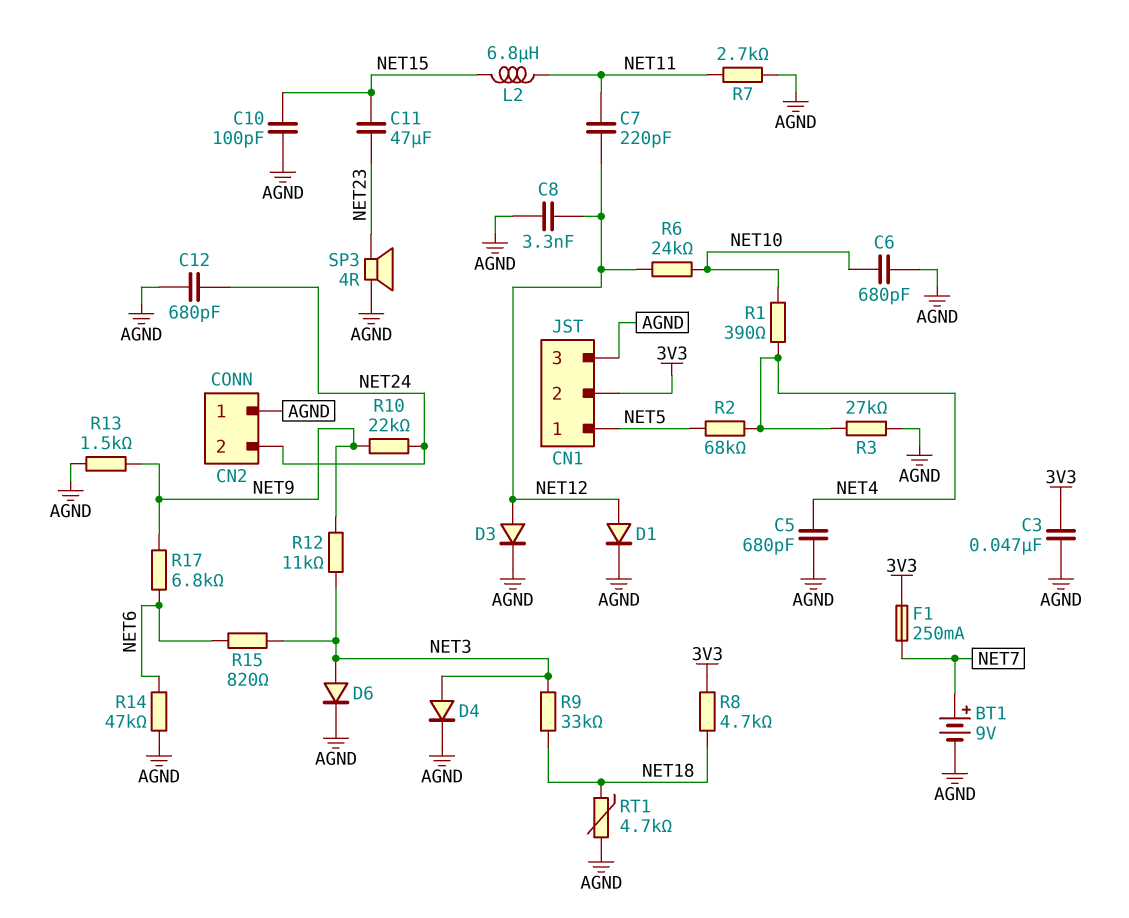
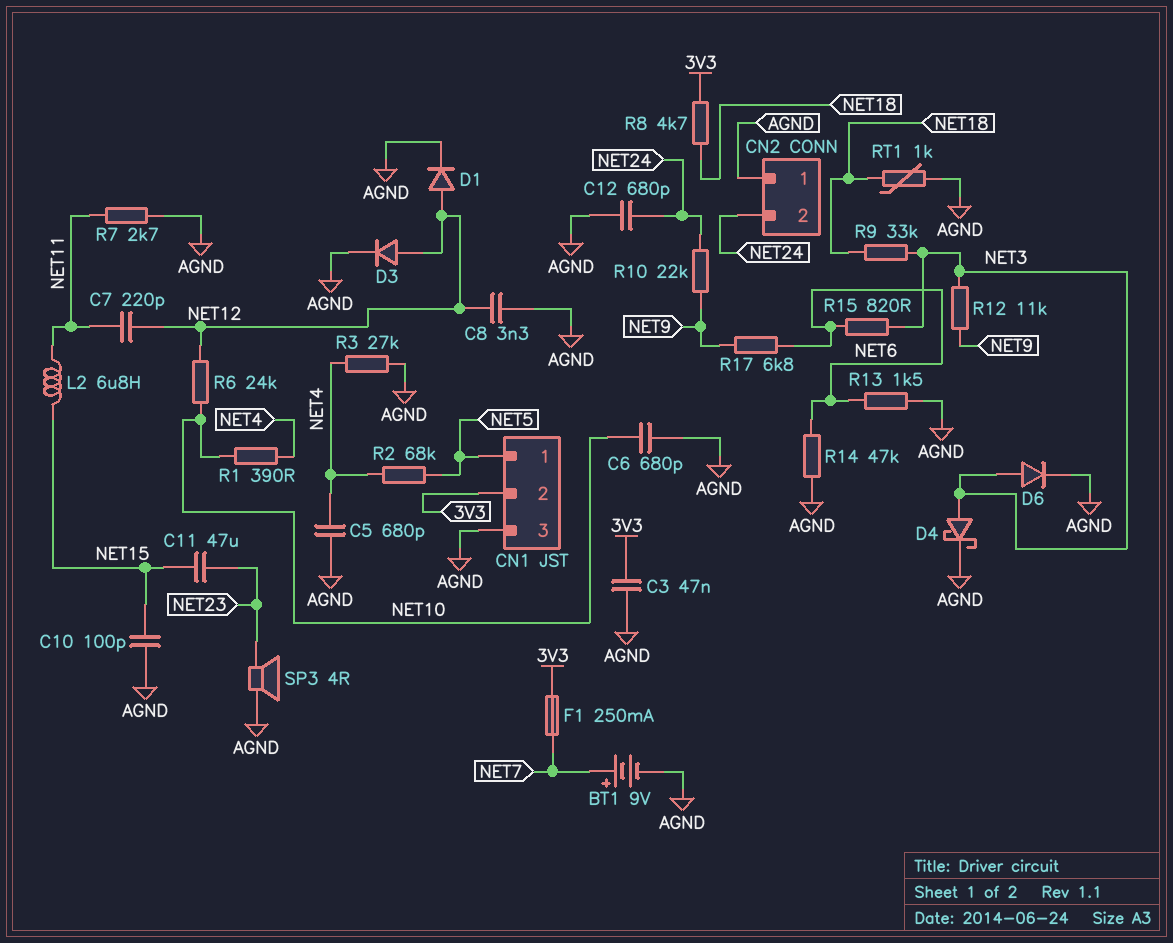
D4: diode (A NET3, K AGND) -> schottky (A NET3, K AGND)
R13: 1.5k (AGND, NET9) -> 1.5k (AGND, NET6)
RT1: 4.7k (AGND, NET18) -> 1k (AGND, NET18)

